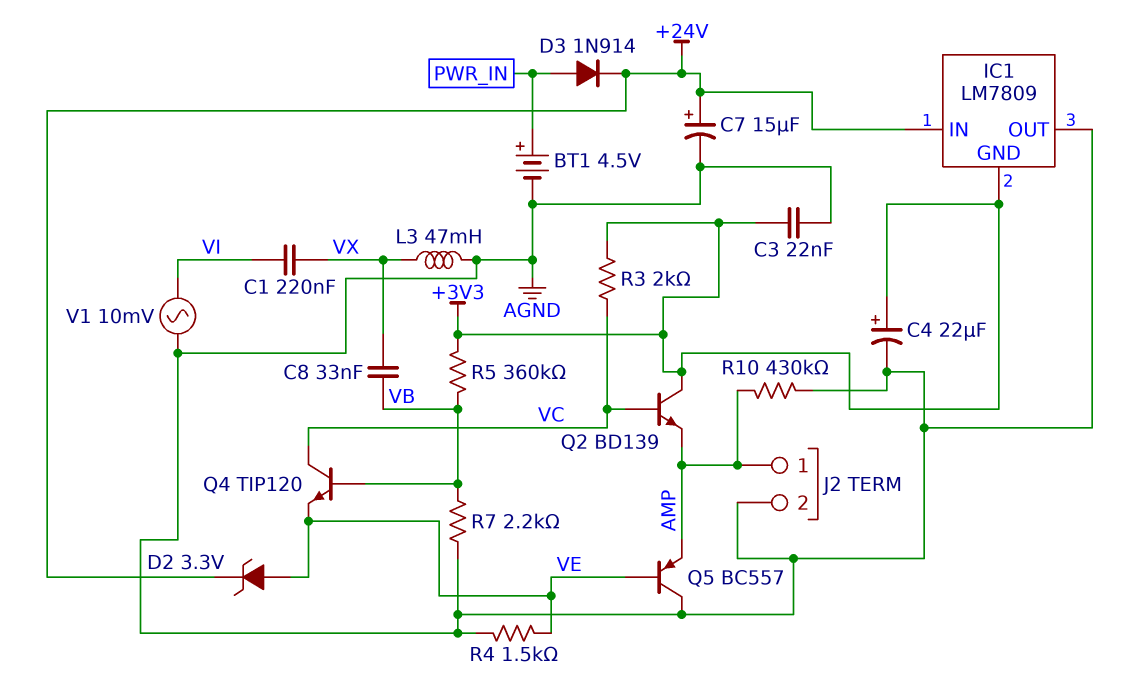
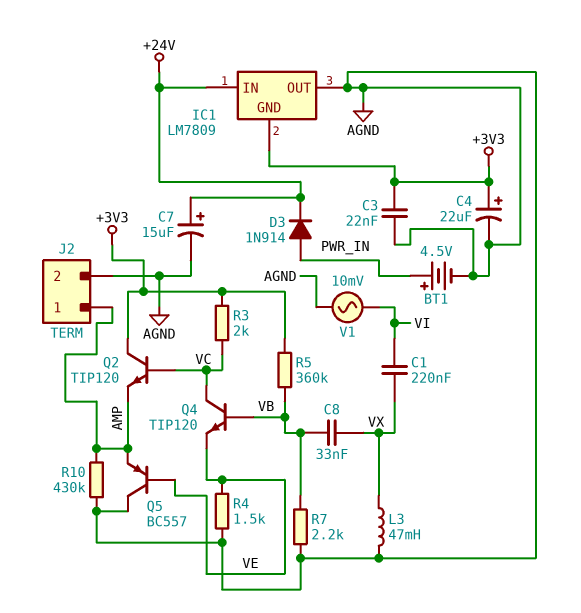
D2: zener 3.3V (A VE, K +24V) -> none
Q2: NPN BD139 (B VC, C +3V3, E AMP) -> NPN TIP120 (B VC, C +3V3, E AMP)

